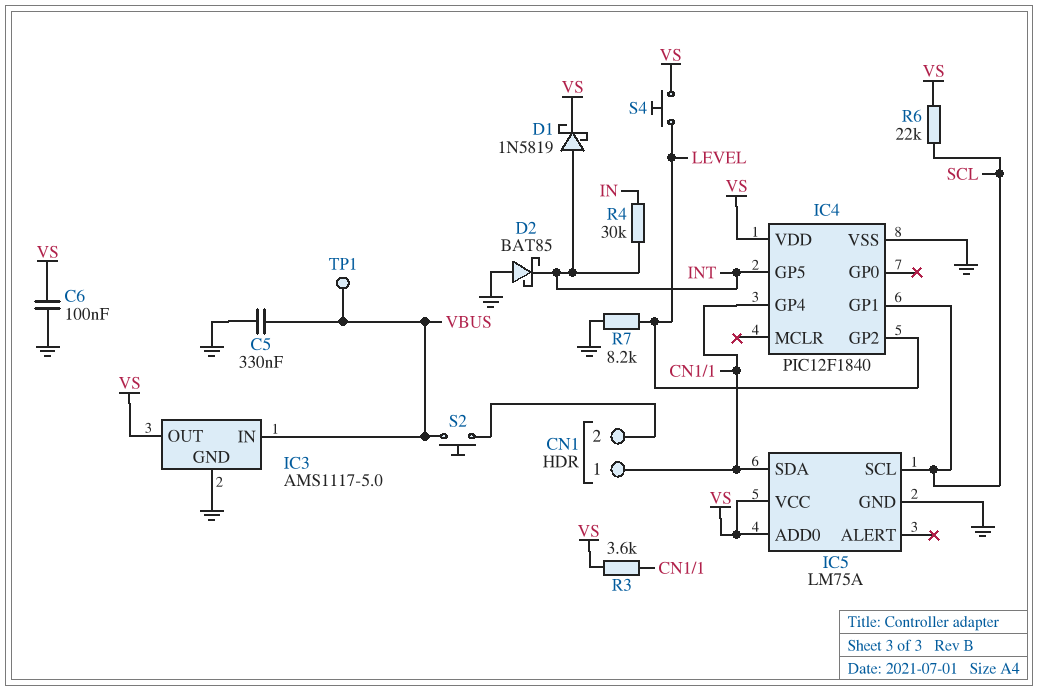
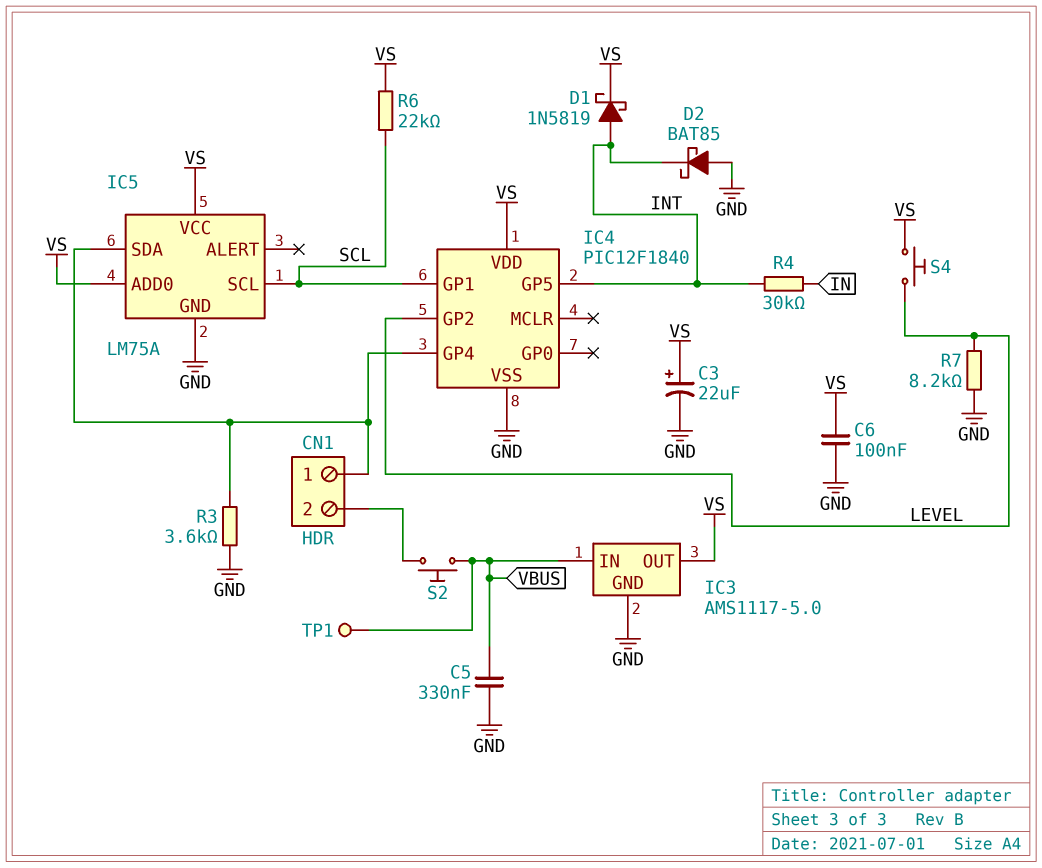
C3: none -> 22uF (plus VS, minus GND)
R3: 3.6k (CN1/1, VS) -> 3.6k (CN1/1, GND)

